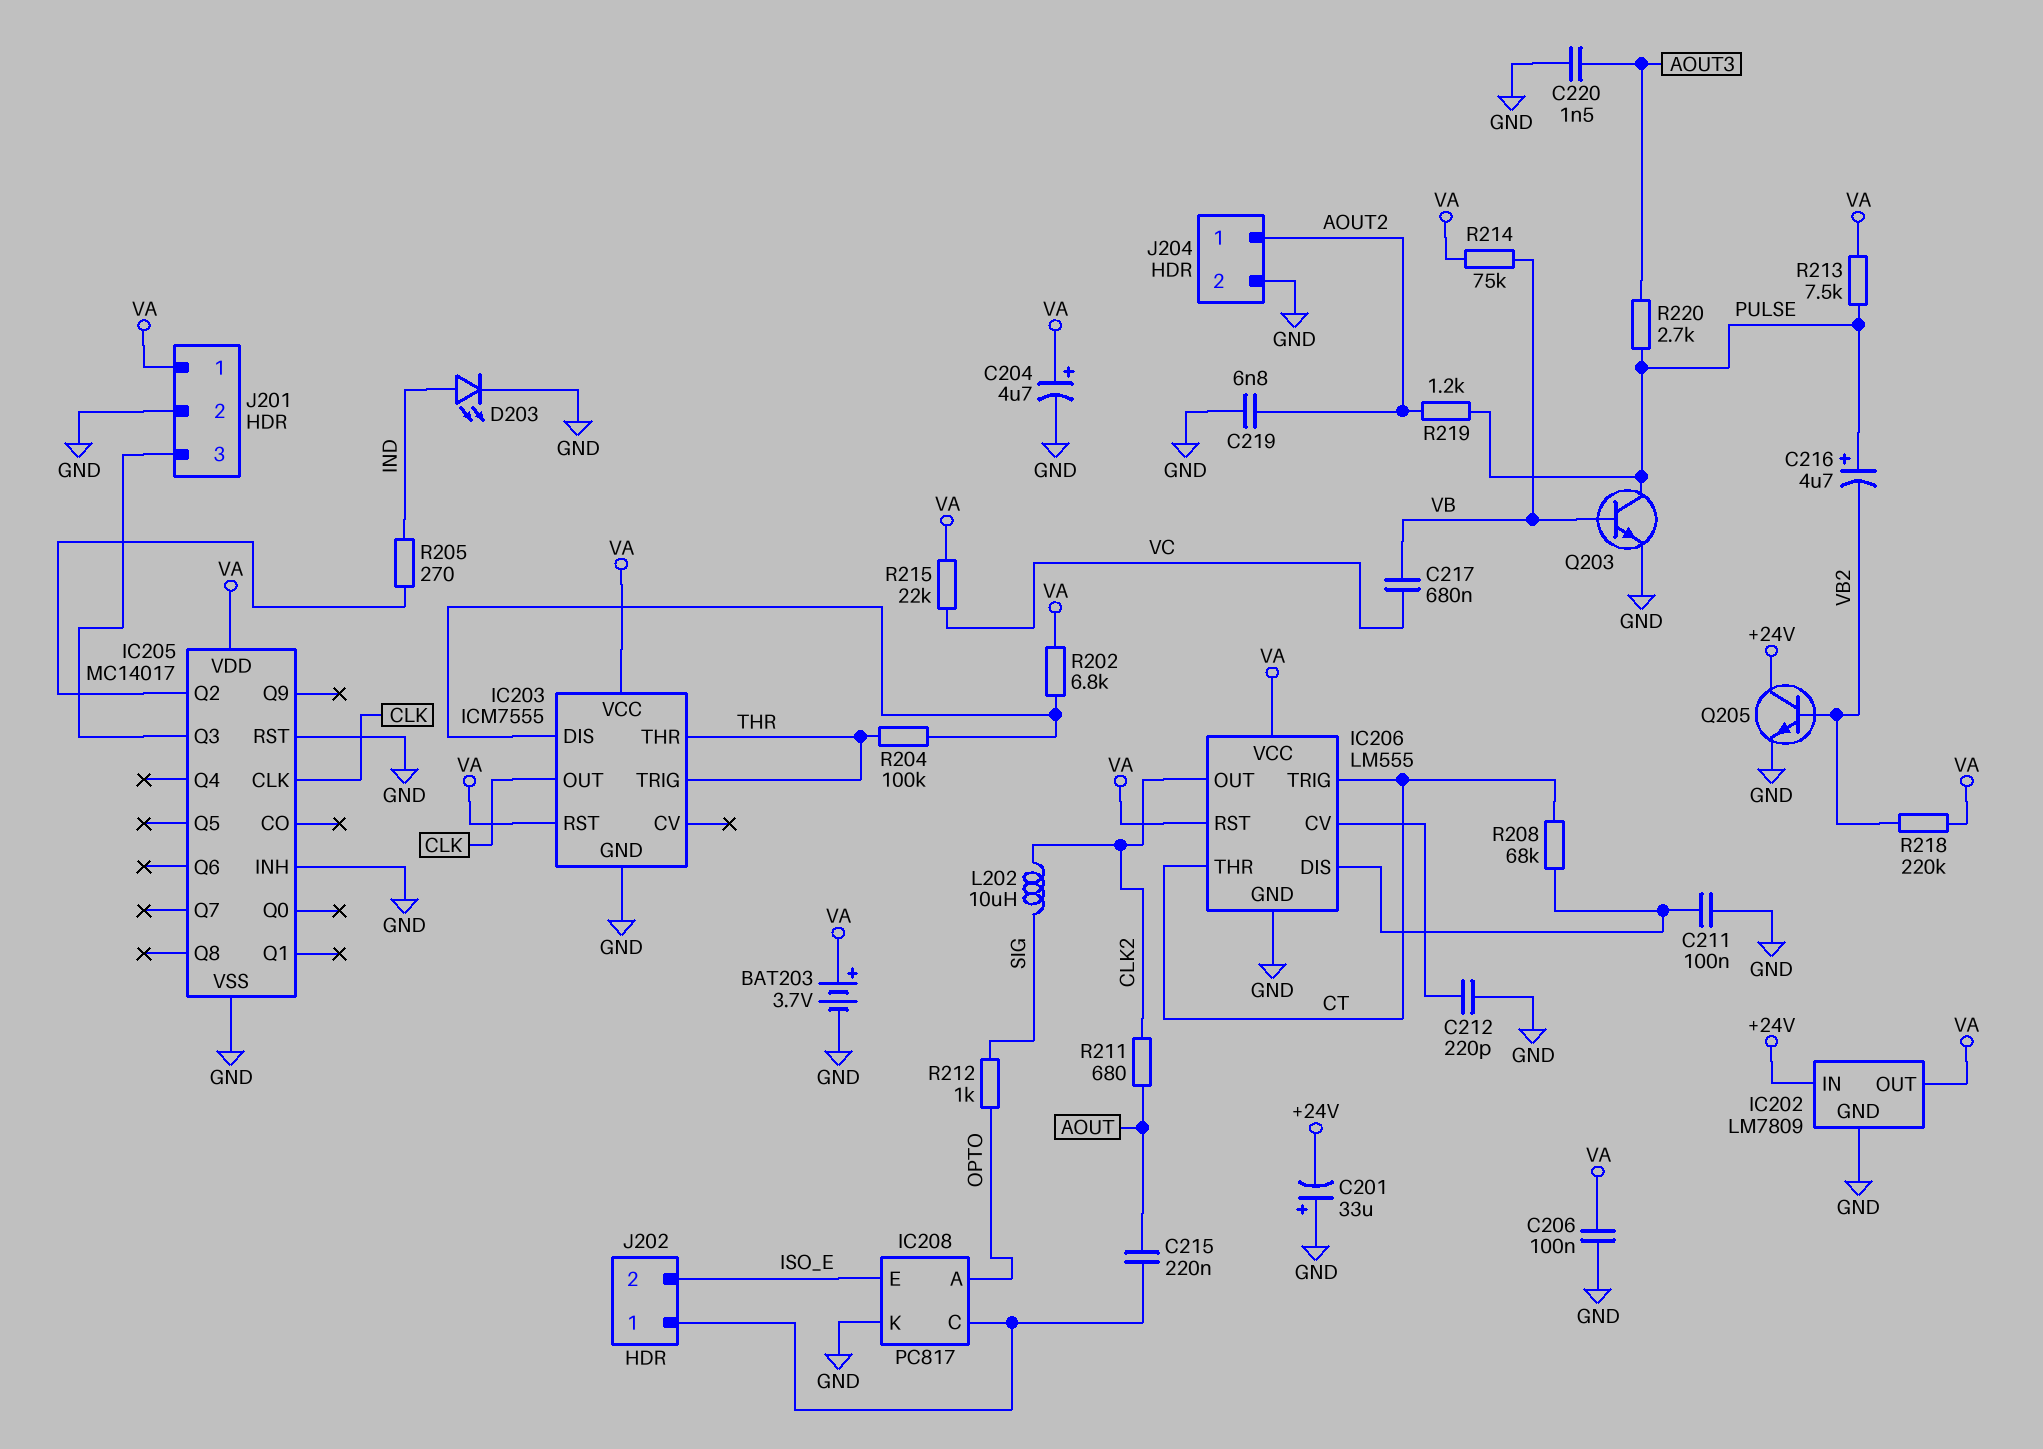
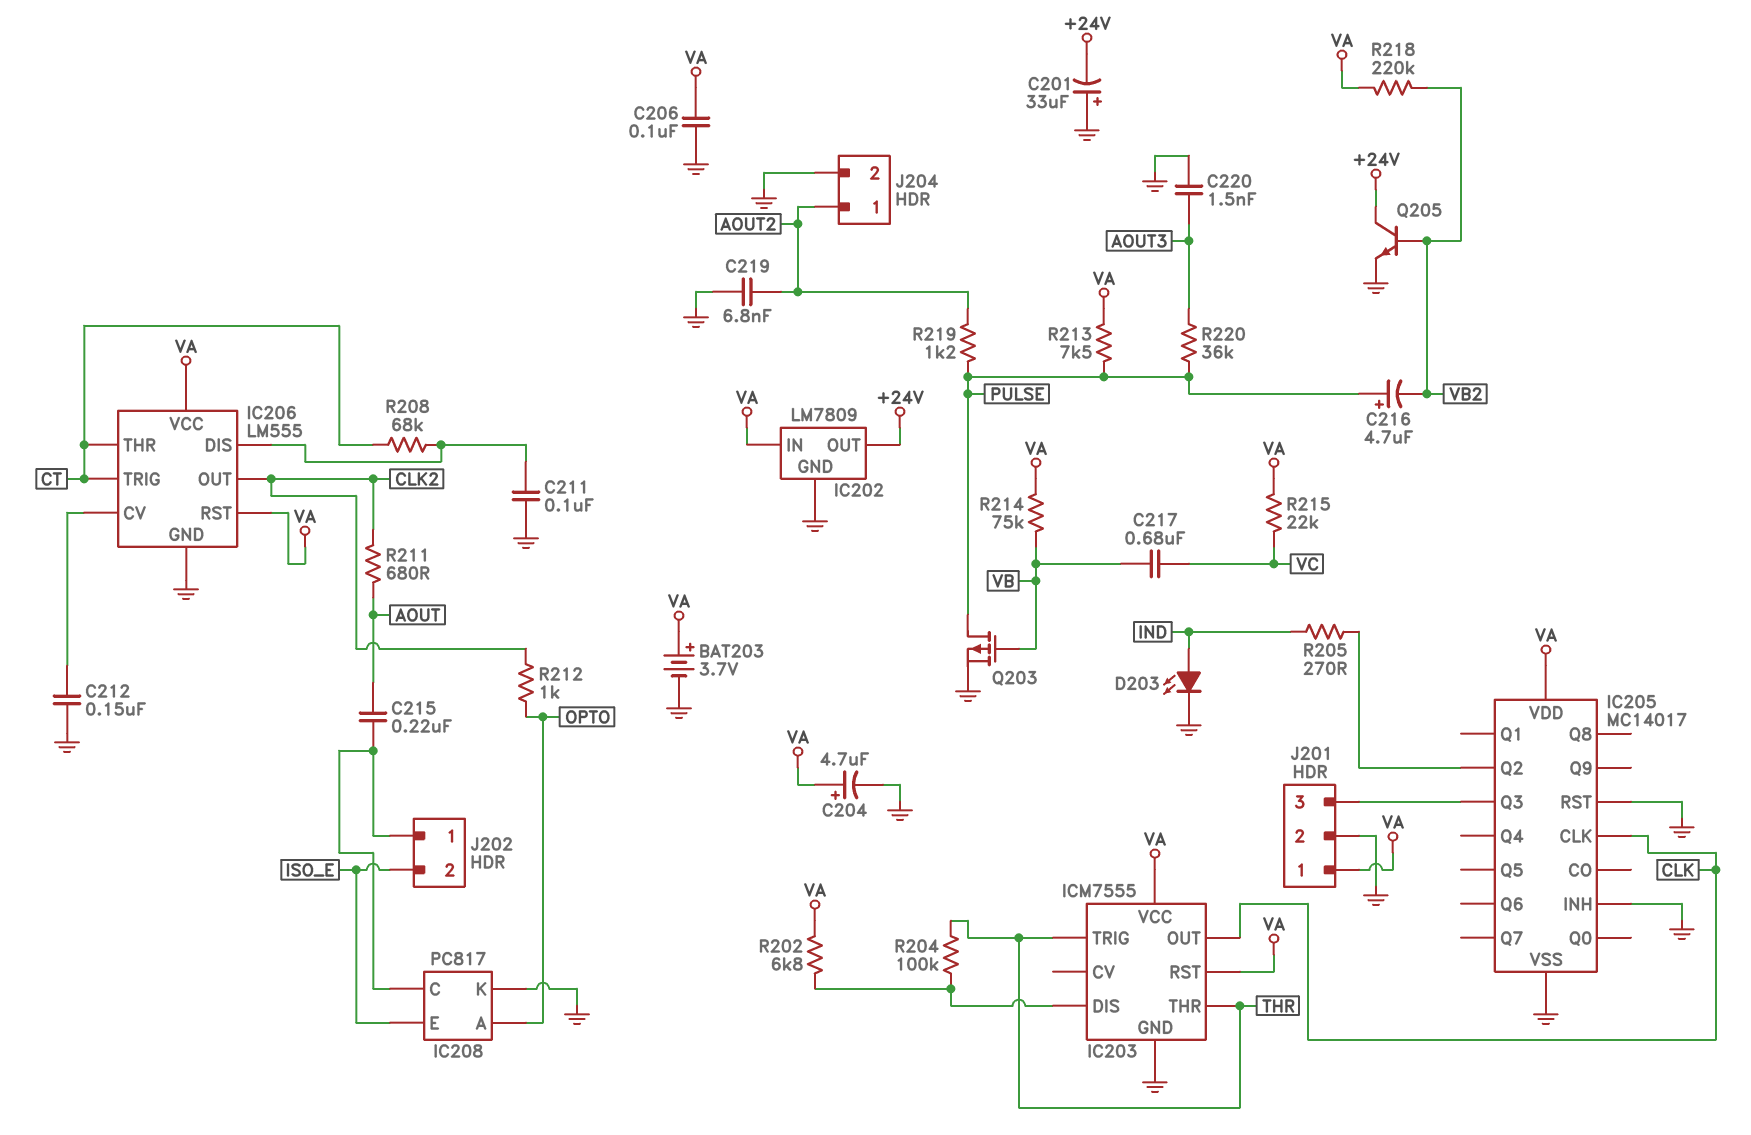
C212: 220pF (GND, IC206/CV) -> 150nF (GND, IC206/CV)
IC202 pin IN: +24V -> VA
IC202 pin OUT: VA -> +24V
L202: 10uH (CLK2, SIG) -> none
Q203: NPN (B VB, C PULSE, E GND) -> PMOS (G VB, D PULSE, S GND)
R212: 1k (OPTO, SIG) -> 1k (CLK2, OPTO)
R220: 2.7k (AOUT3, PULSE) -> 36k (AOUT3, PULSE)

